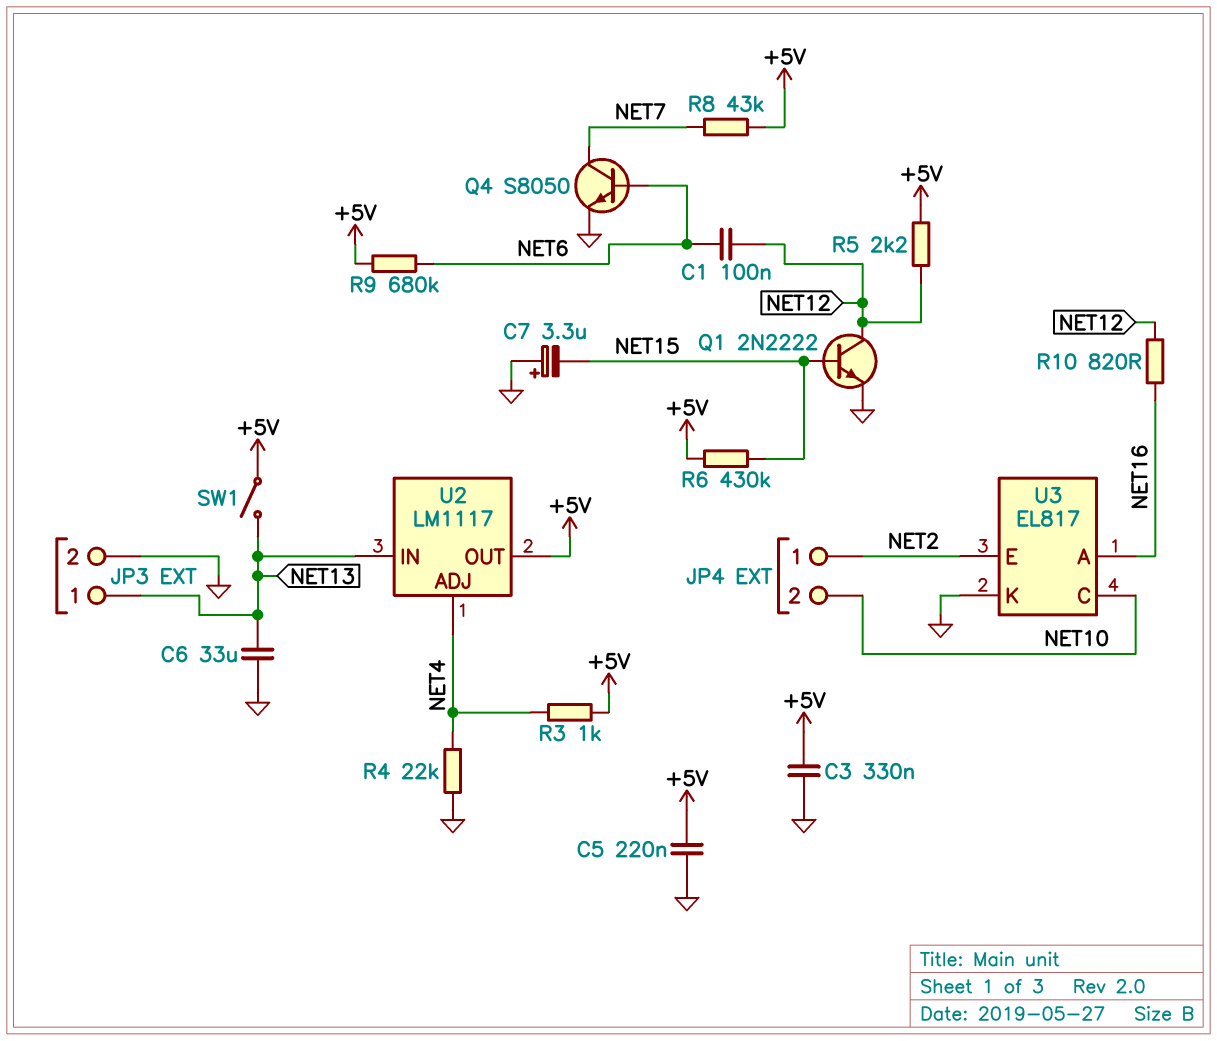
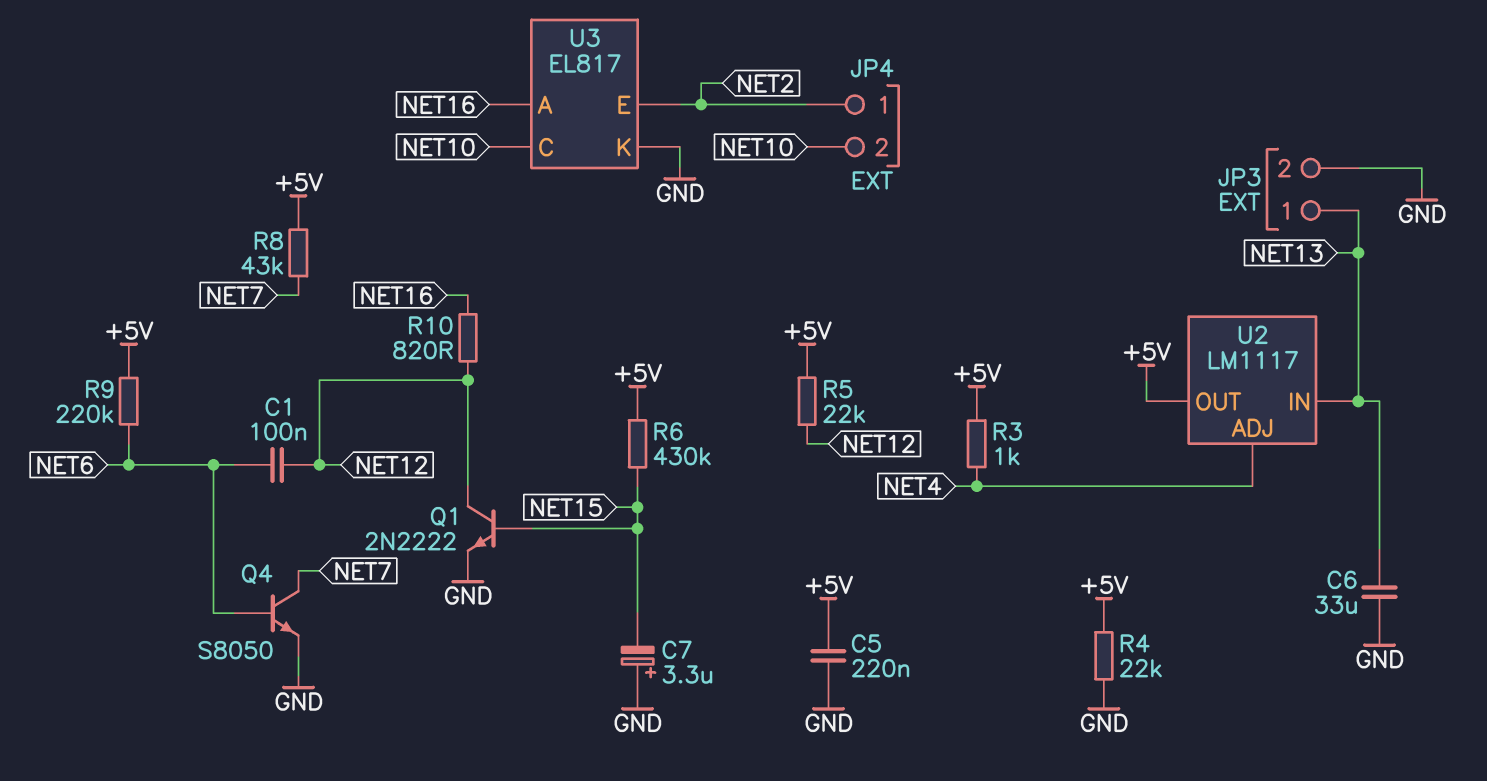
C3: 330nF (+5V, GND) -> none
R4: 22k (GND, NET4) -> 22k (+5V, GND)
R5: 2.2k (+5V, NET12) -> 22k (+5V, NET12)
R9: 680k (+5V, NET6) -> 220k (+5V, NET6)
SW1: switch (+5V, NET13) -> none

